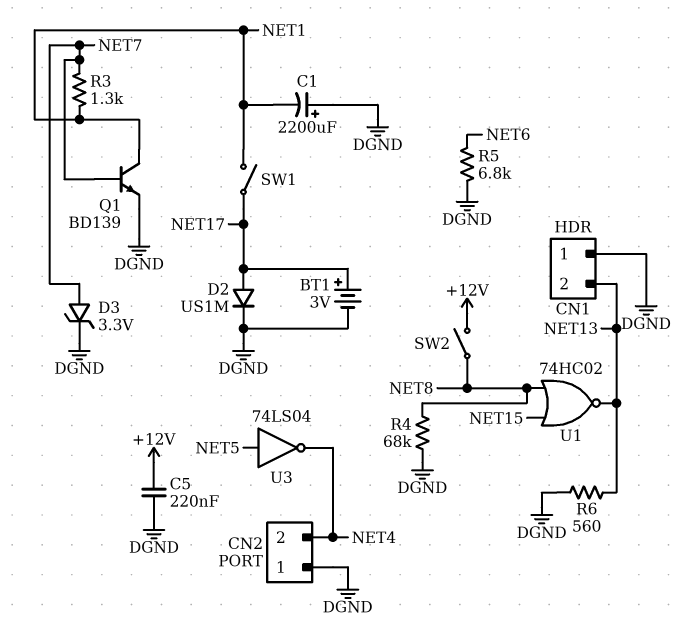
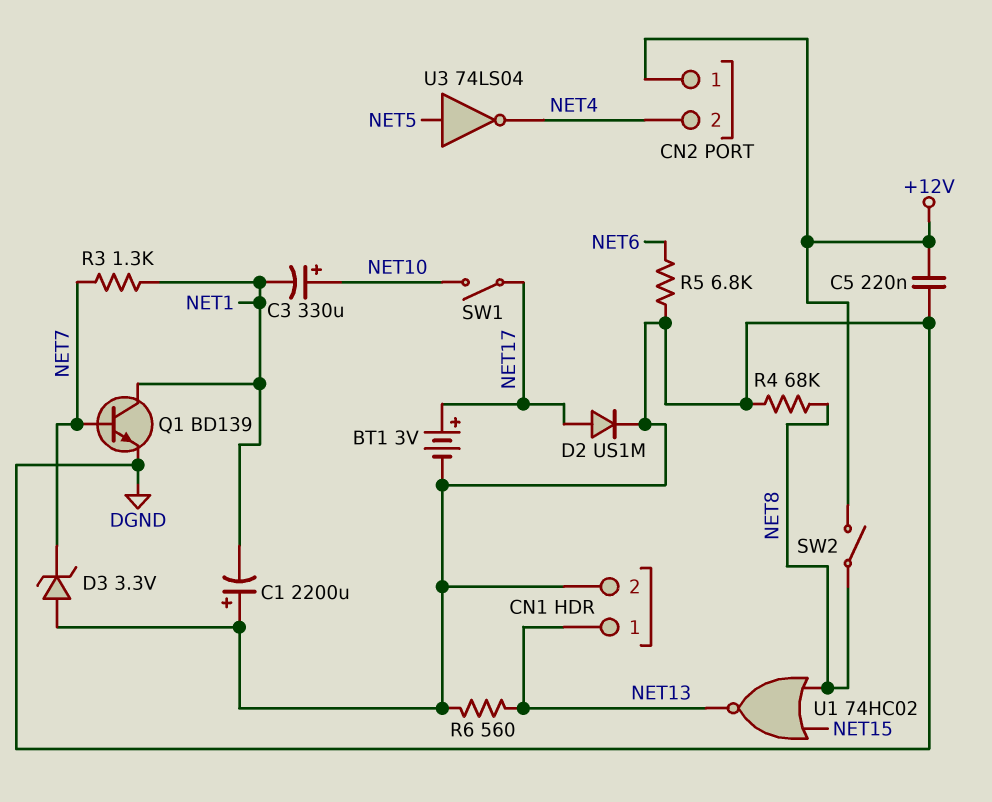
C3: none -> 330uF (plus NET10, minus NET1)
CN1 pin 1: DGND -> NET13
CN1 pin 2: NET13 -> DGND
CN2 pin 1: DGND -> +12V
D3: zener 3.3V (A NET7, K DGND) -> zener 3.3V (A DGND, K NET7)
SW1: switch (NET1, NET17) -> switch (NET10, NET17)

